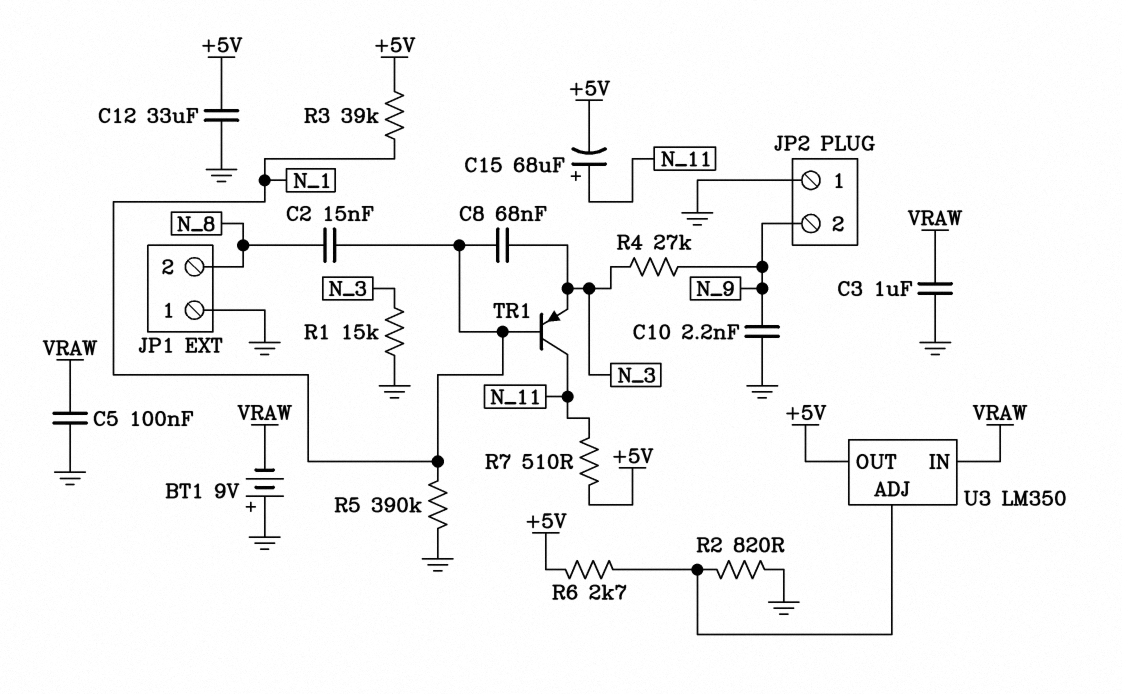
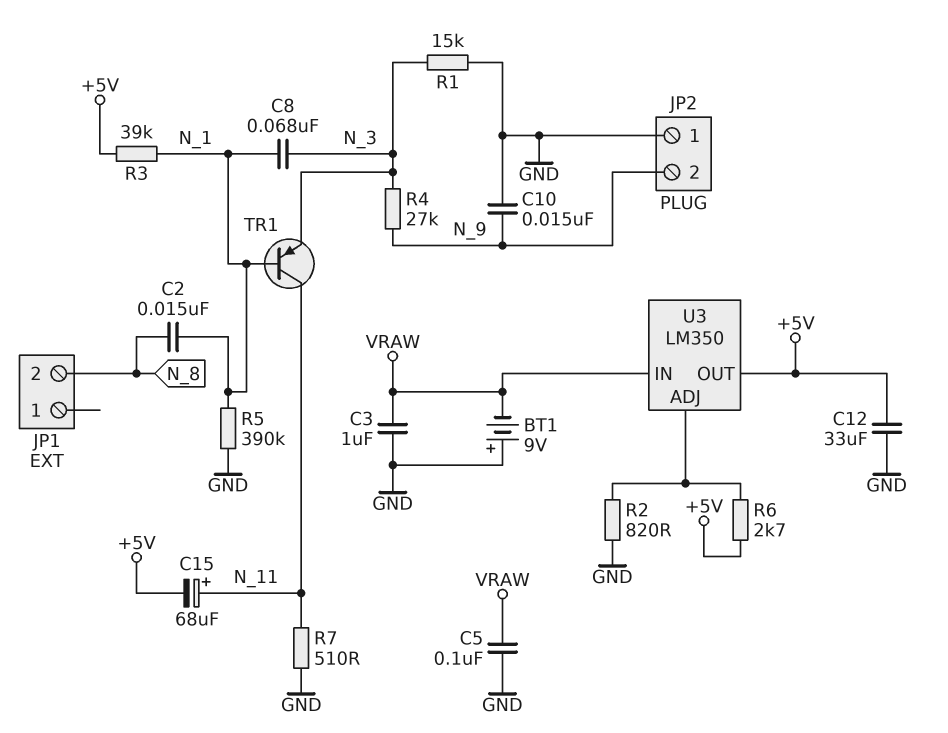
C10: 2.2nF (GND, N_9) -> 15nF (GND, N_9)
JP1 pin 1: GND -> none
R7: 510 (+5V, N_11) -> 510 (GND, N_11)

